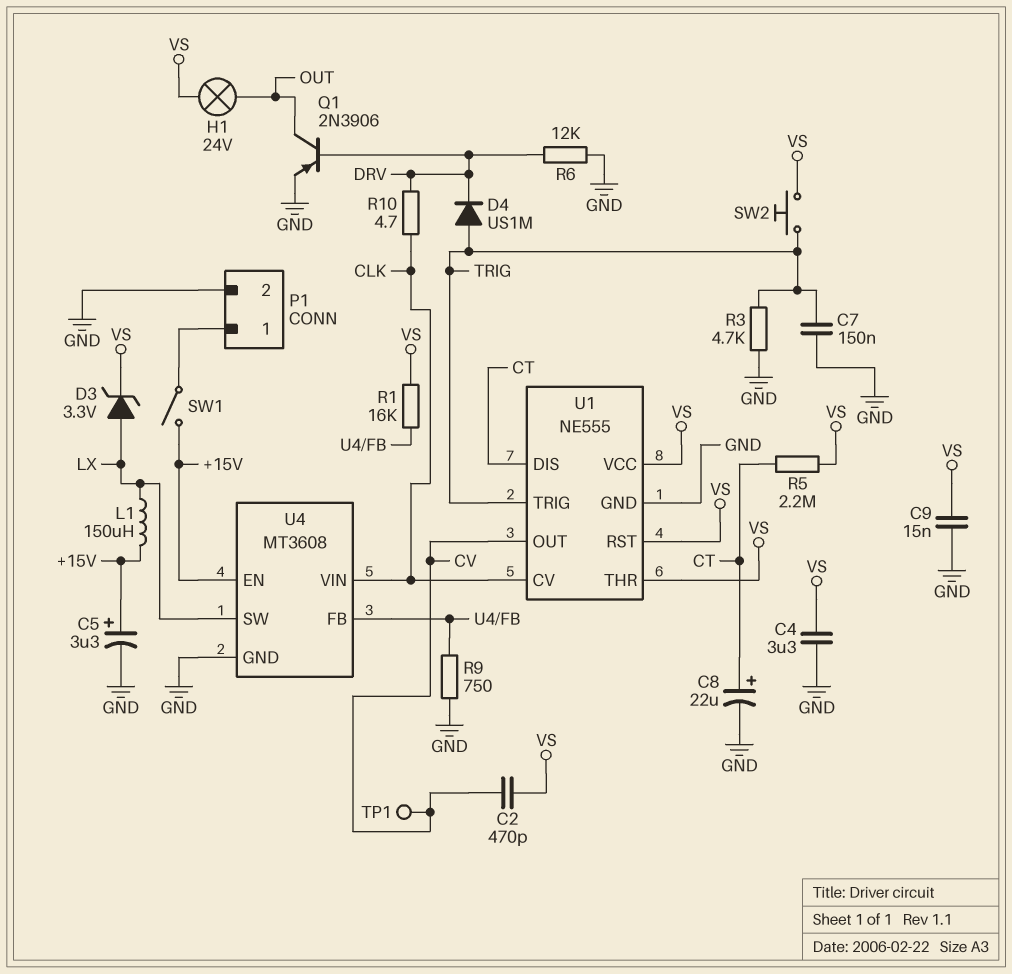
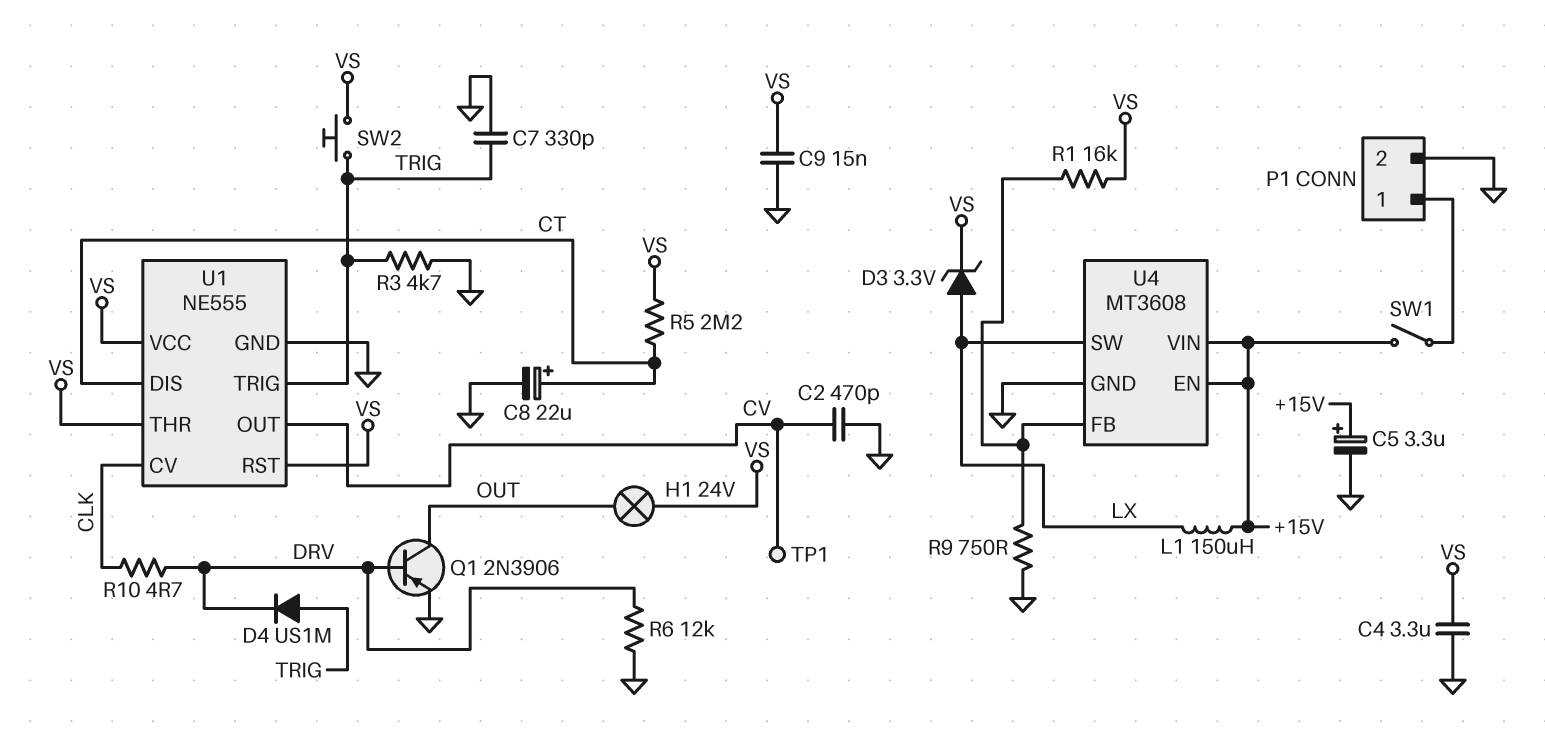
C2: 470pF (CV, VS) -> 470pF (CV, GND)
C7: 150nF (GND, TRIG) -> 330pF (GND, TRIG)
U4 pin VIN: CLK -> +15V

